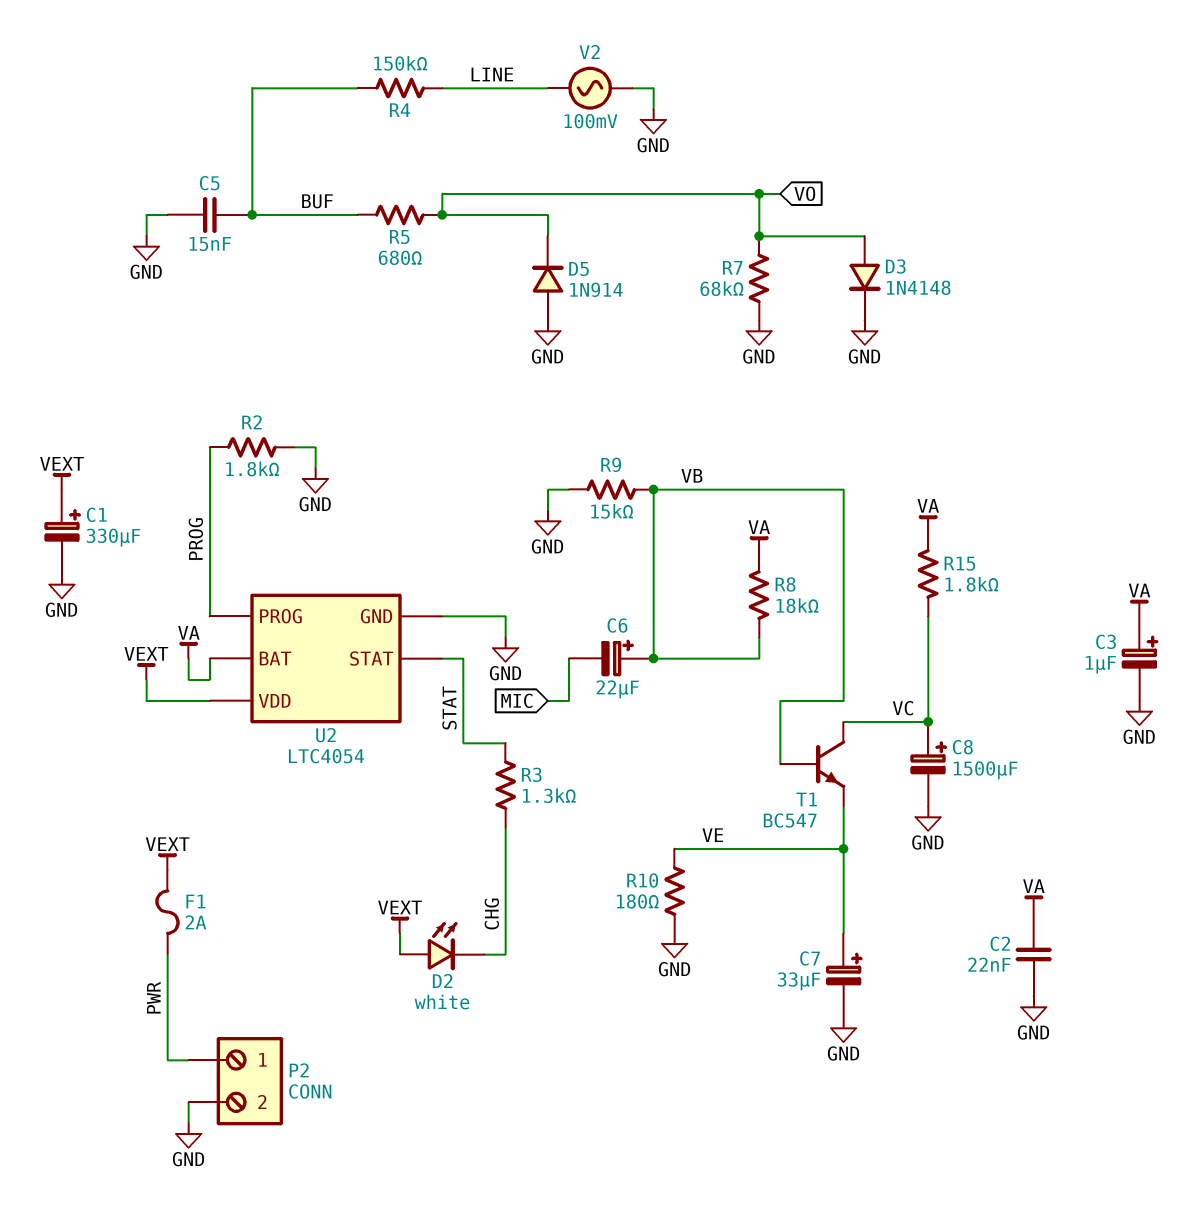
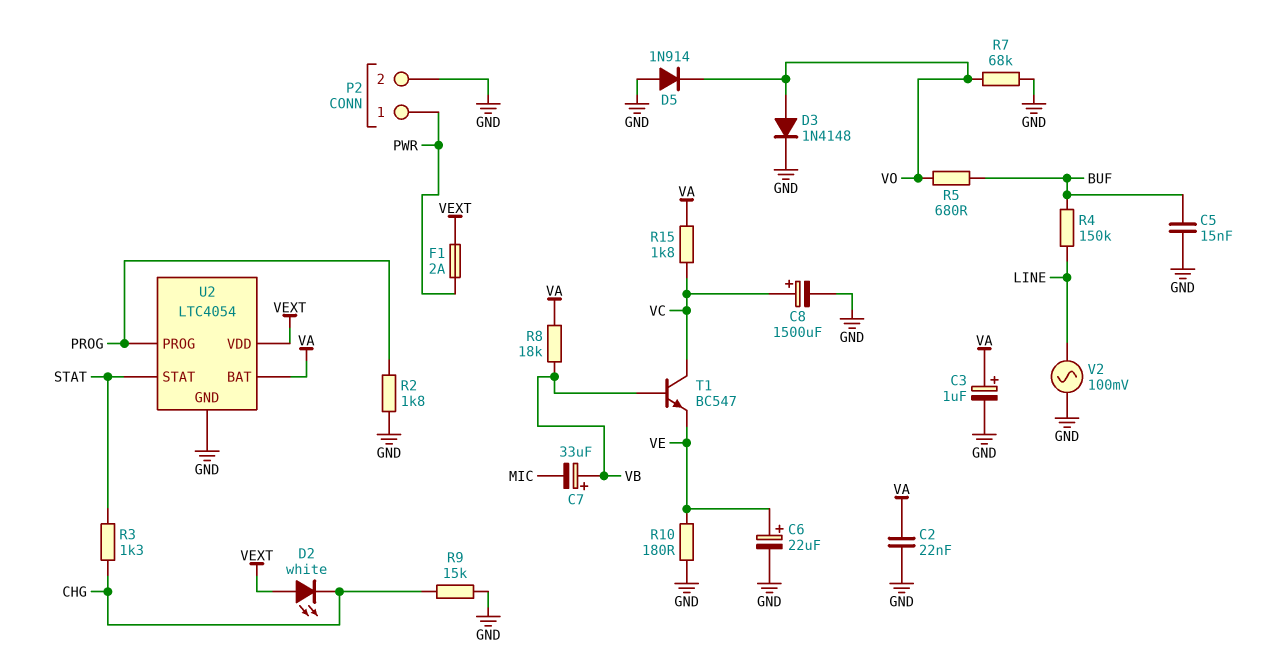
C1: 330uF (plus VEXT, minus GND) -> none
C6: 22uF (plus VB, minus MIC) -> 22uF (plus VE, minus GND)
C7: 33uF (plus VE, minus GND) -> 33uF (plus VB, minus MIC)
R9: 15k (GND, VB) -> 15k (CHG, GND)

